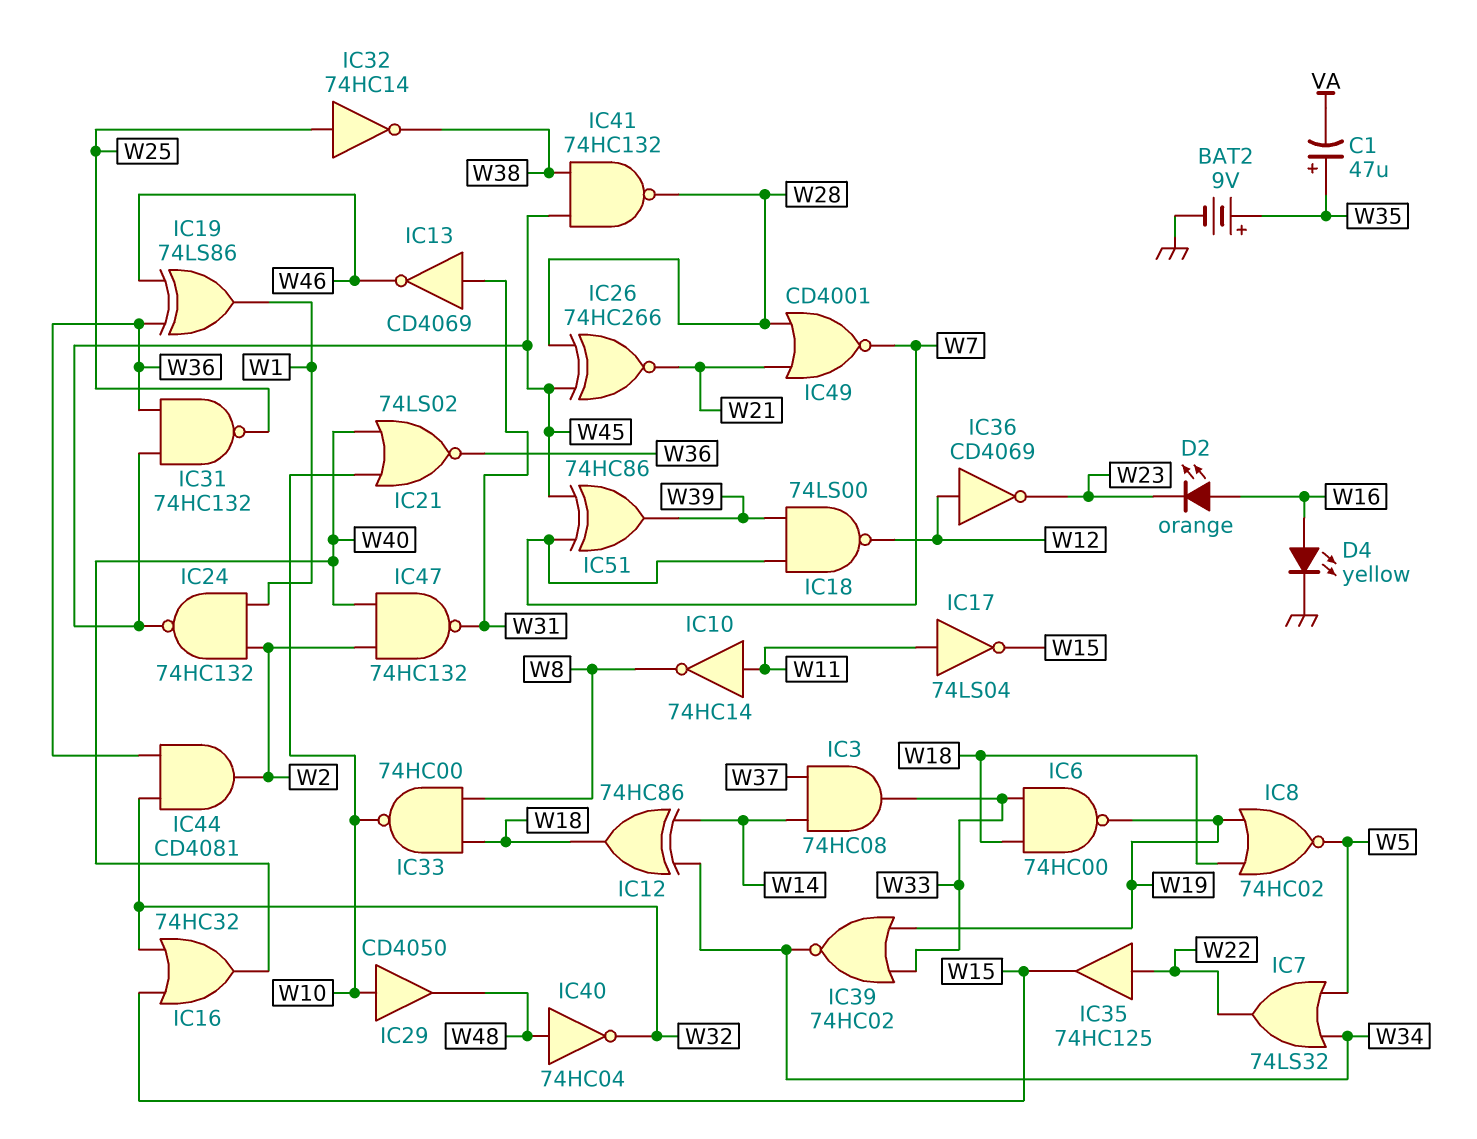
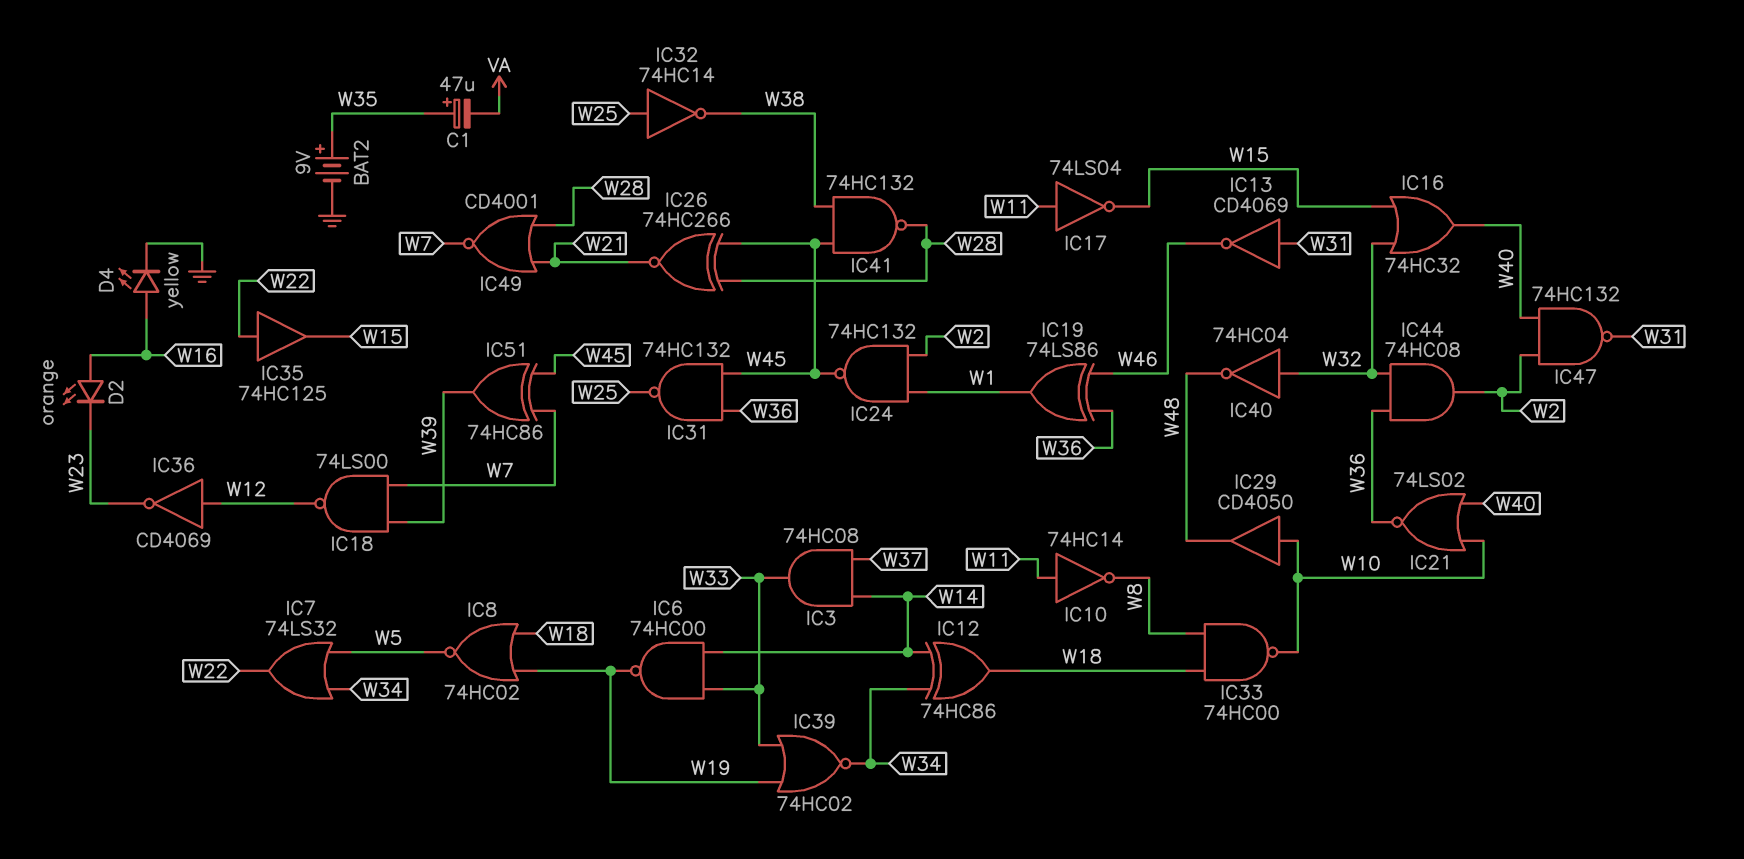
IC6: NAND 74HC00 (in W18, in W33, out W19) -> NAND 74HC00 (in W14, in W33, out W19)
IC40: NOT 74HC04 (in W48, out W32) -> NOT 74HC04 (in W32, out W48)
IC44: AND CD4081 (in W32, in W36, out W2) -> AND 74HC08 (in W32, in W36, out W2)

